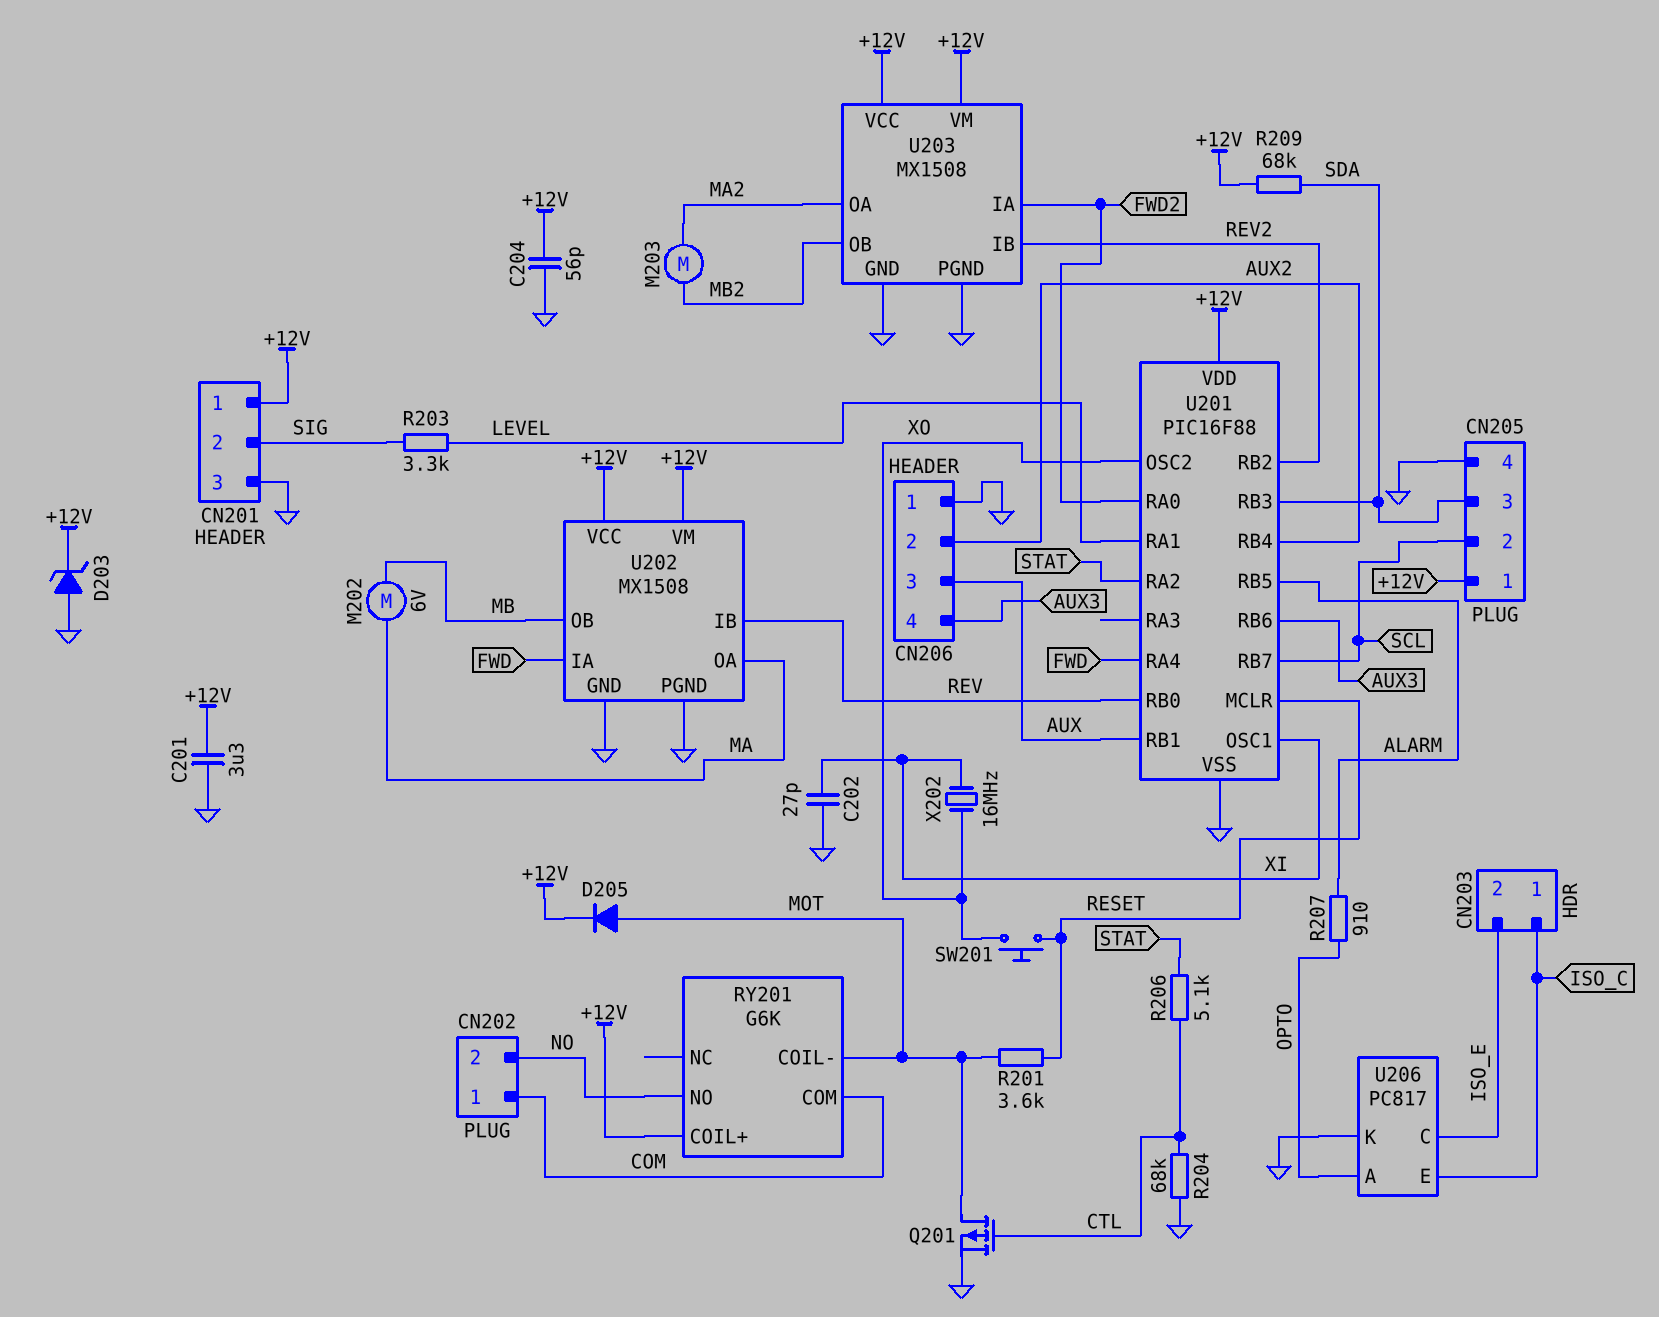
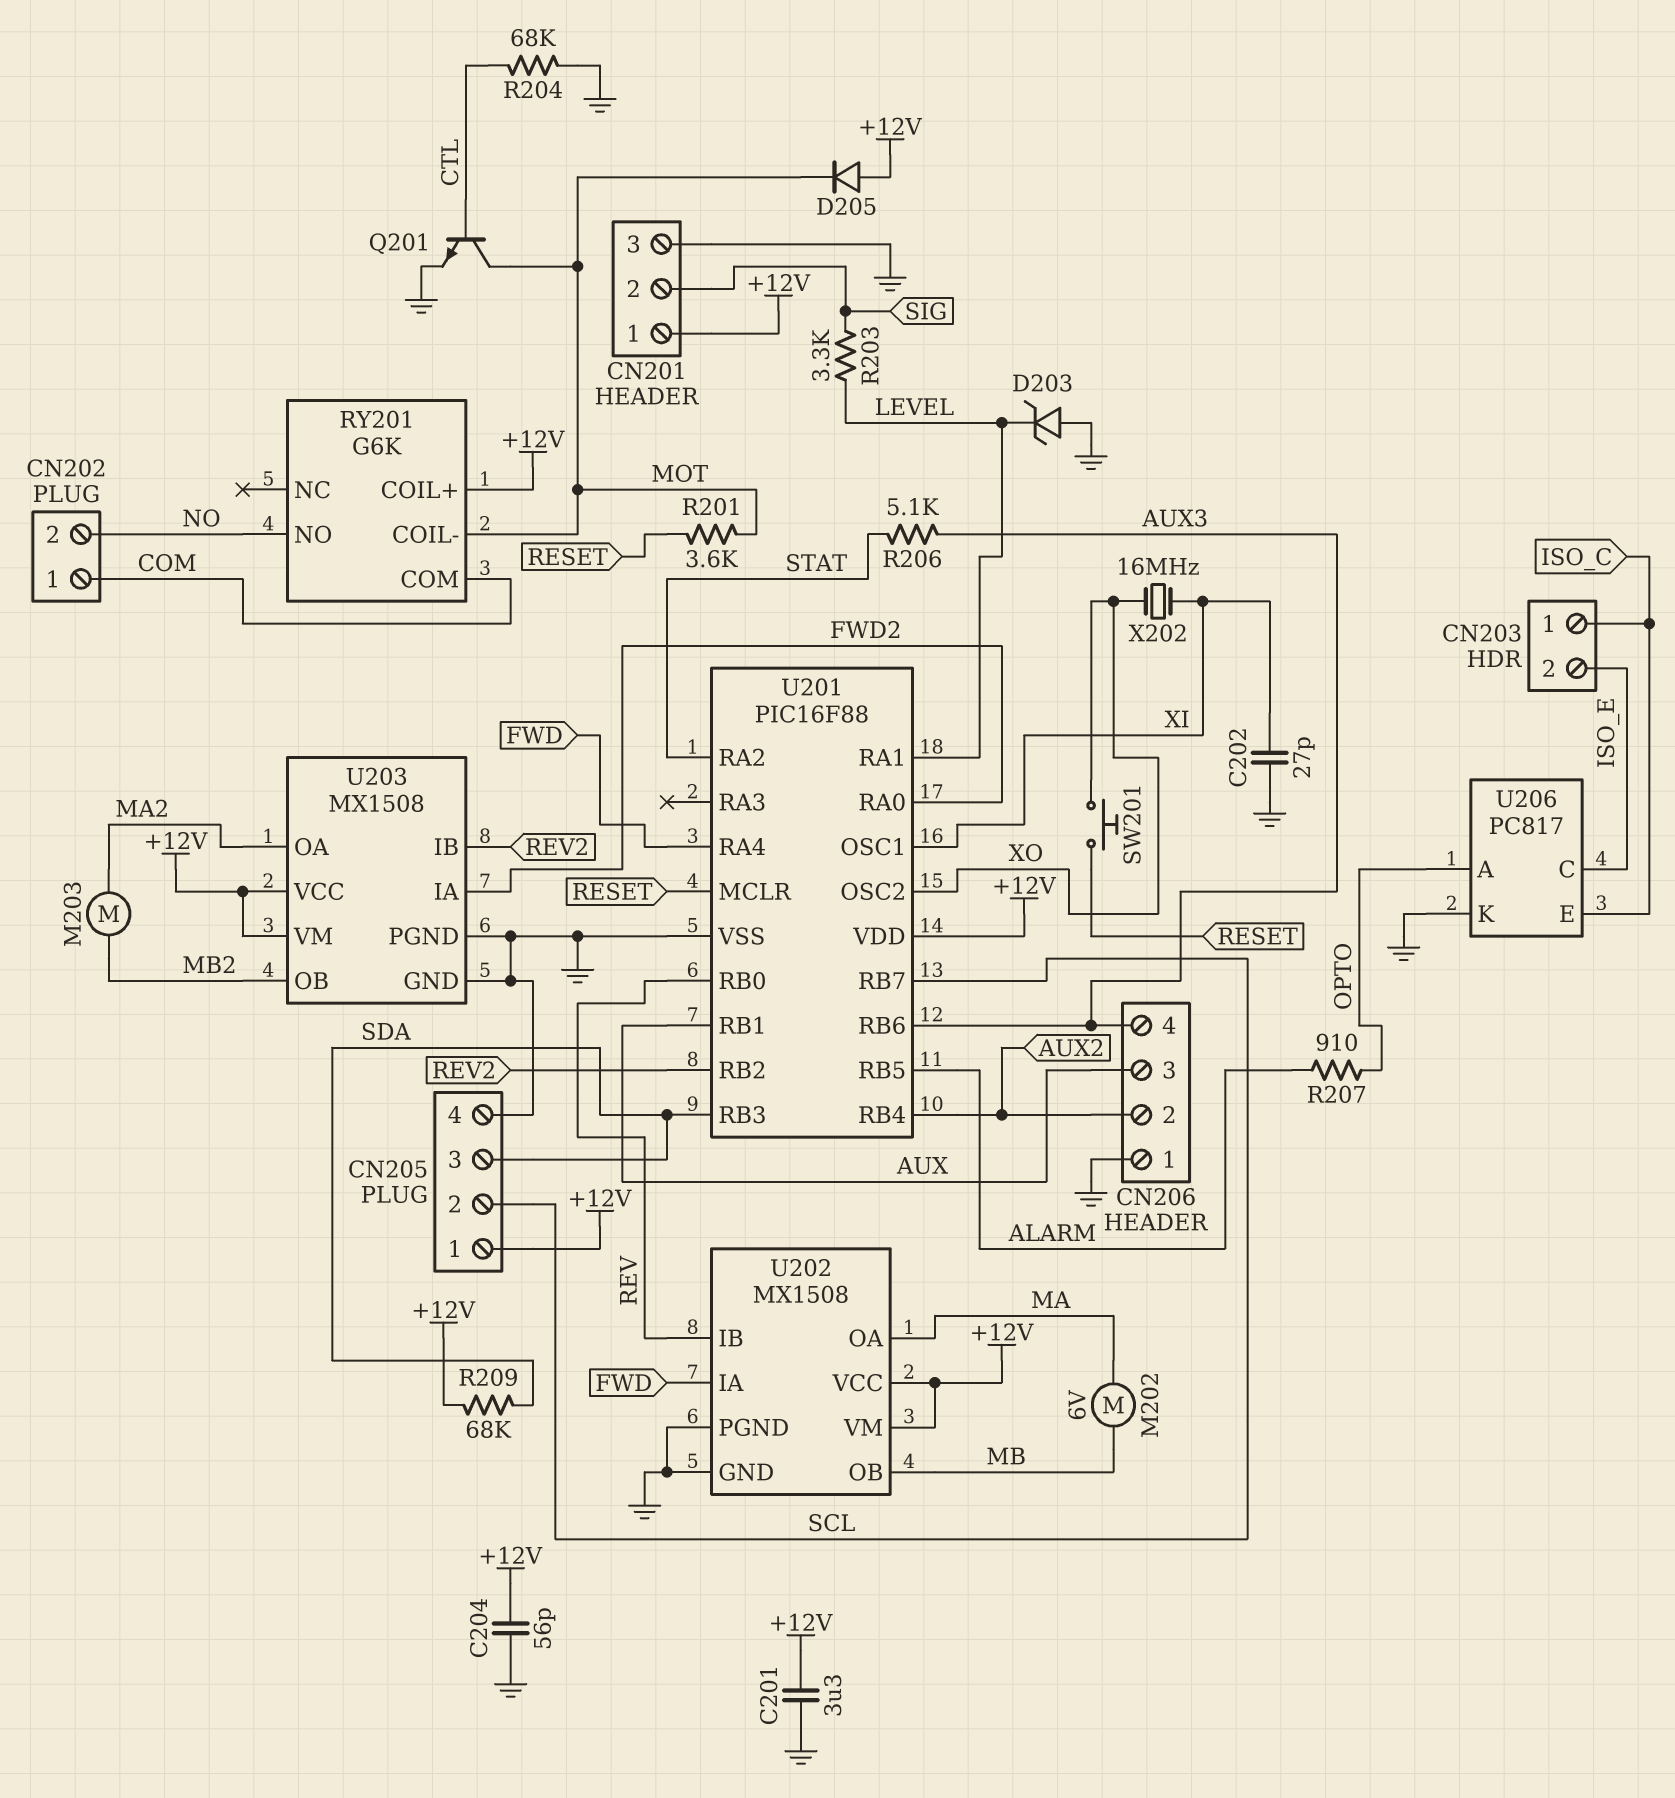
D203: zener (A GND, K +12V) -> zener (A GND, K LEVEL)
D205: diode (A MOT, K +12V) -> diode (A +12V, K MOT)
Q201: PMOS (G CTL, D MOT, S GND) -> NPN (B CTL, C MOT, E GND)
R206: 5.1k (CTL, STAT) -> 5.1k (AUX3, STAT)

